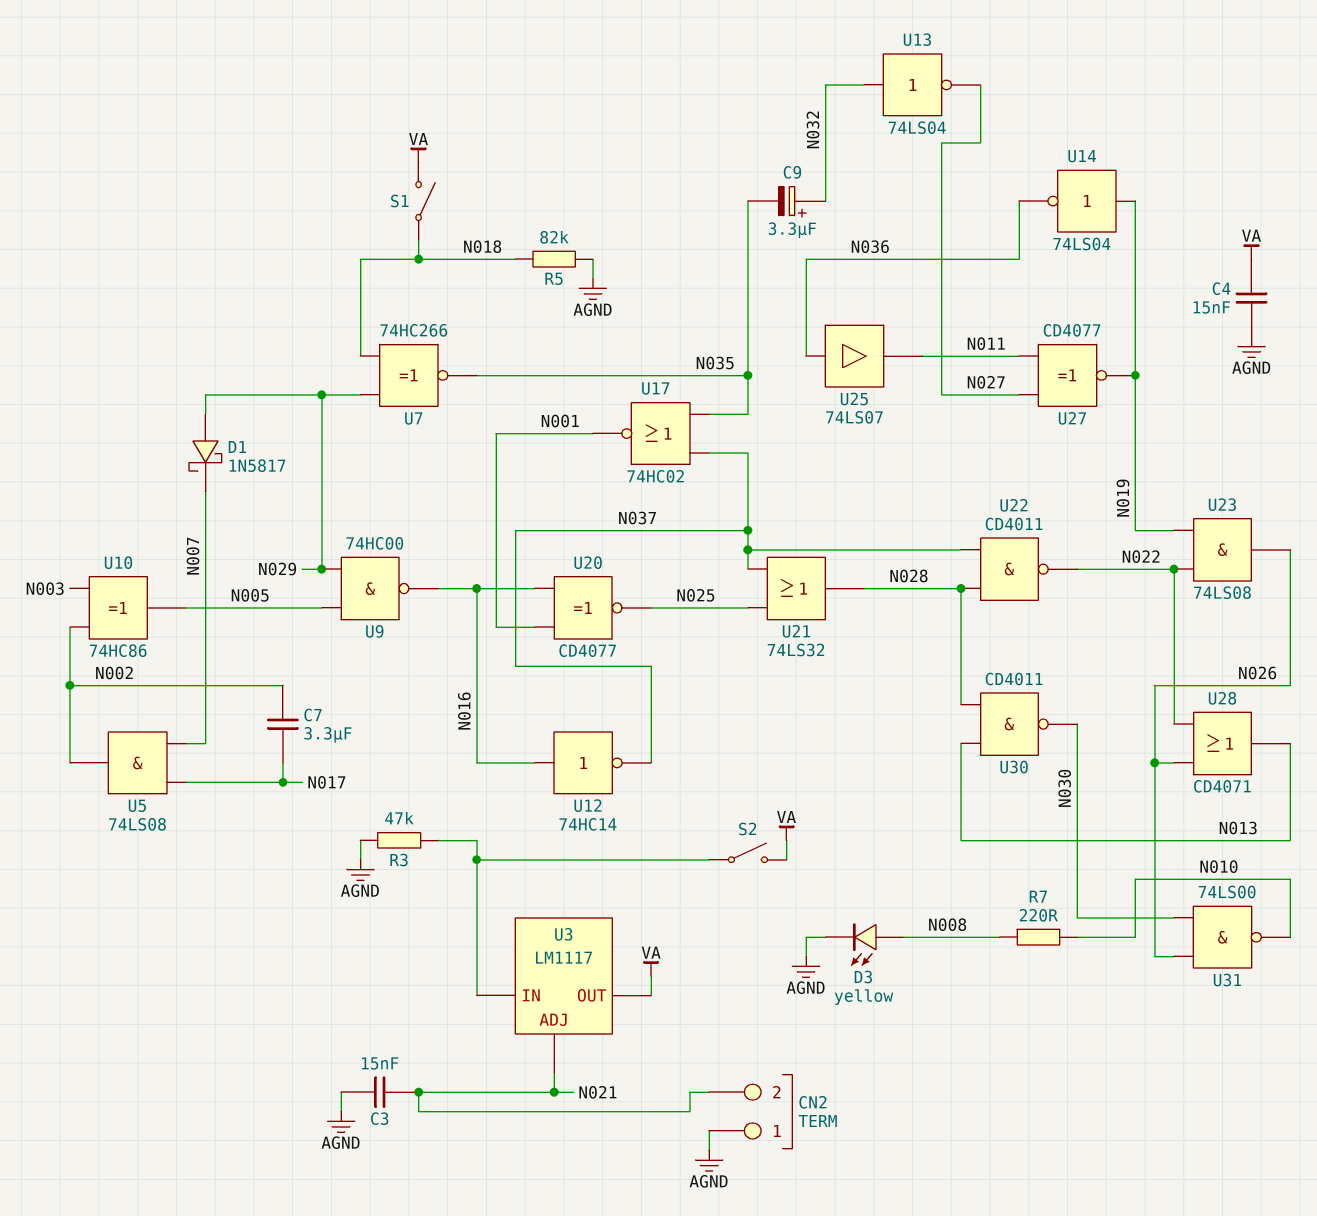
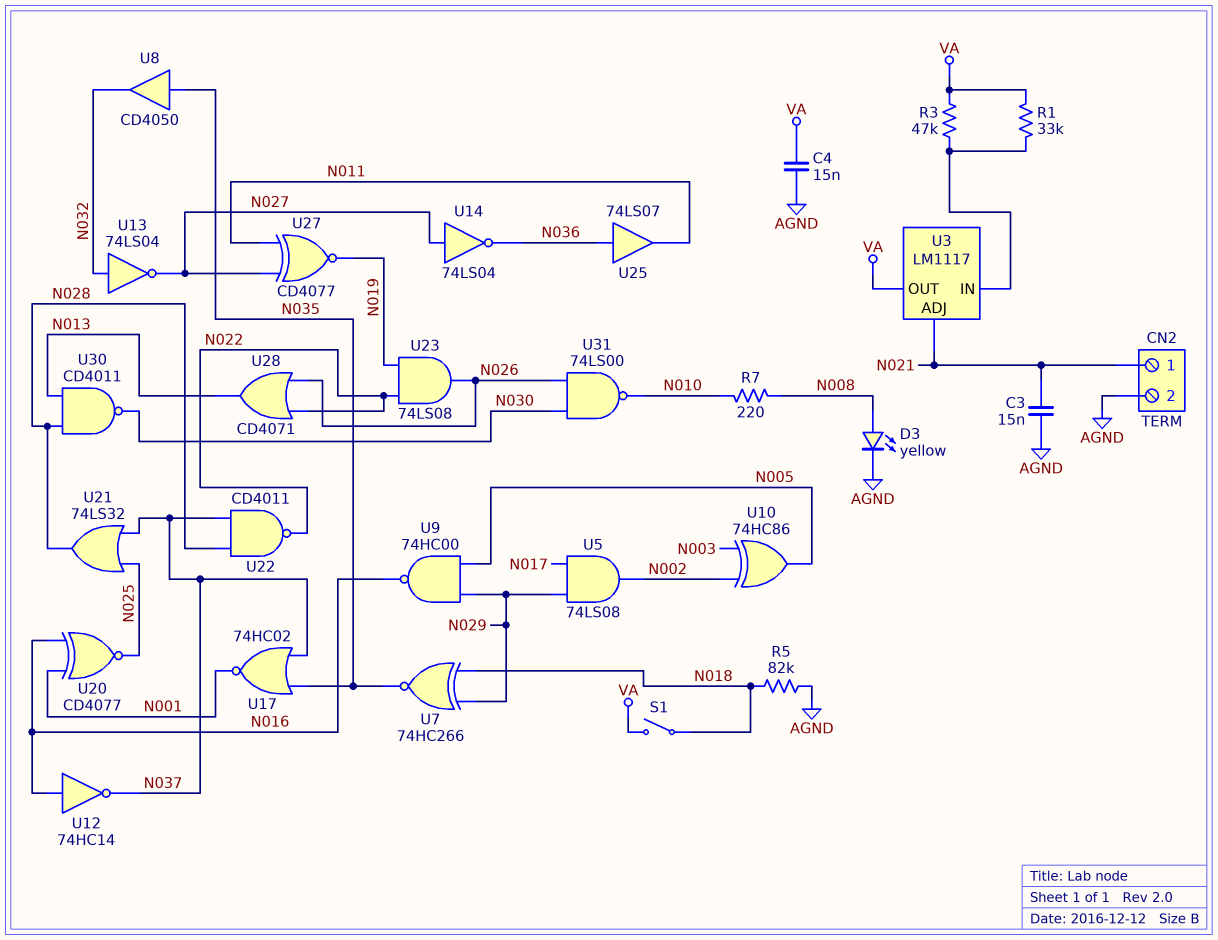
C7: 3.3uF (N002, N017) -> none
C9: 3.3uF (plus N032, minus N035) -> none
CN2 pin 1: AGND -> N021
CN2 pin 2: N021 -> AGND
D1: schottky 1N5817 (A N029, K N007) -> none
R1: none -> 33k (U3/IN, VA)
R3: 47k (AGND, U3/IN) -> 47k (U3/IN, VA)
S2: switch (U3/IN, VA) -> none
U5: AND 74LS08 (in N007, in N017, out N002) -> AND 74LS08 (in N017, in N029, out N002)
U8: none -> buffer CD4050 (in N035, out N032)
U14: NOT 74LS04 (in N019, out N036) -> NOT 74LS04 (in N027, out N036)

